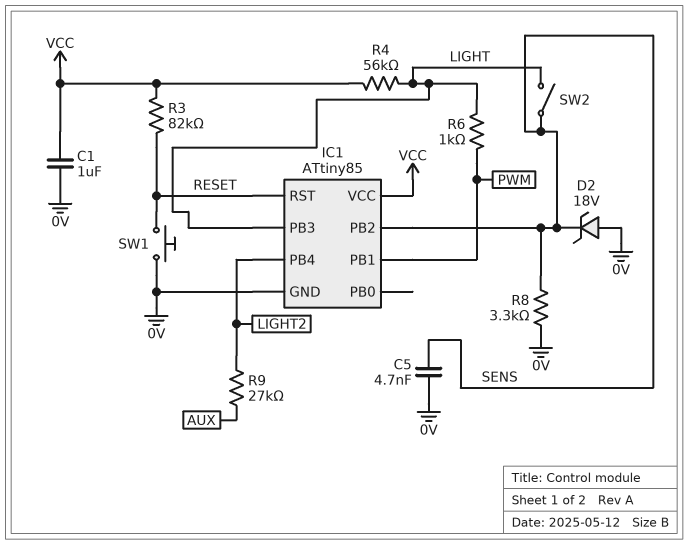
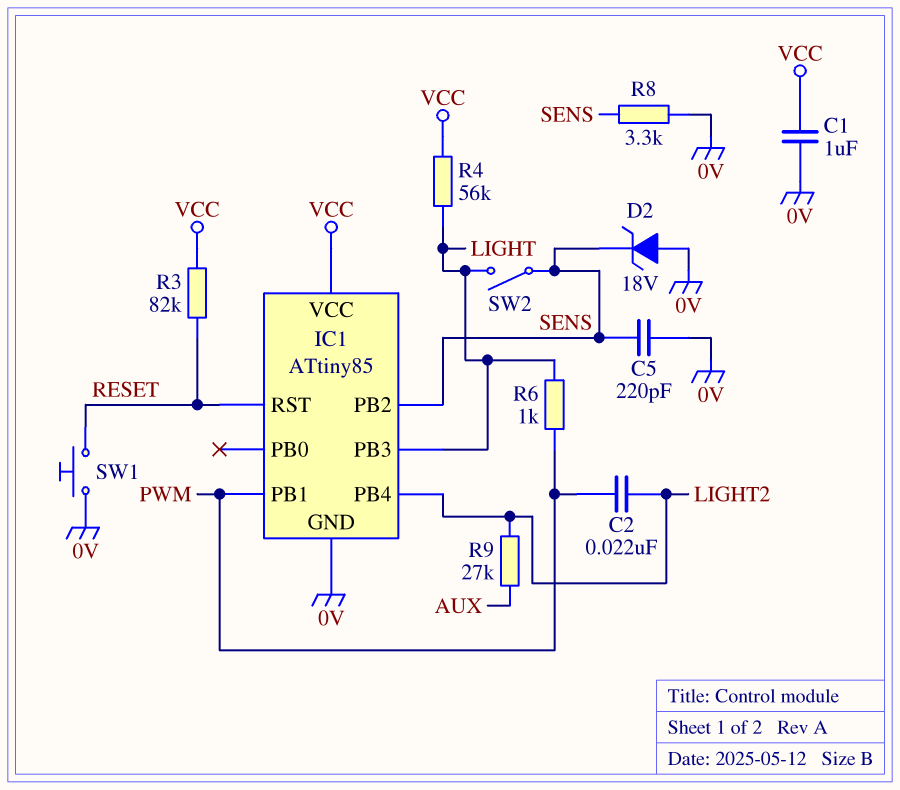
C2: none -> 22nF (LIGHT2, PWM)
C5: 4.7nF (0V, SENS) -> 220pF (0V, SENS)

